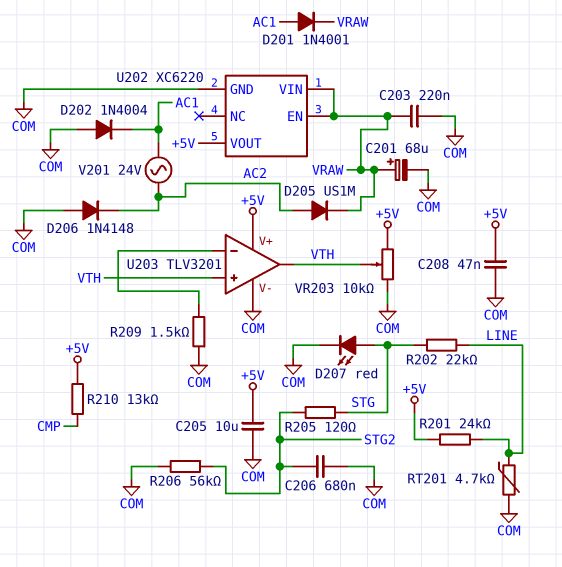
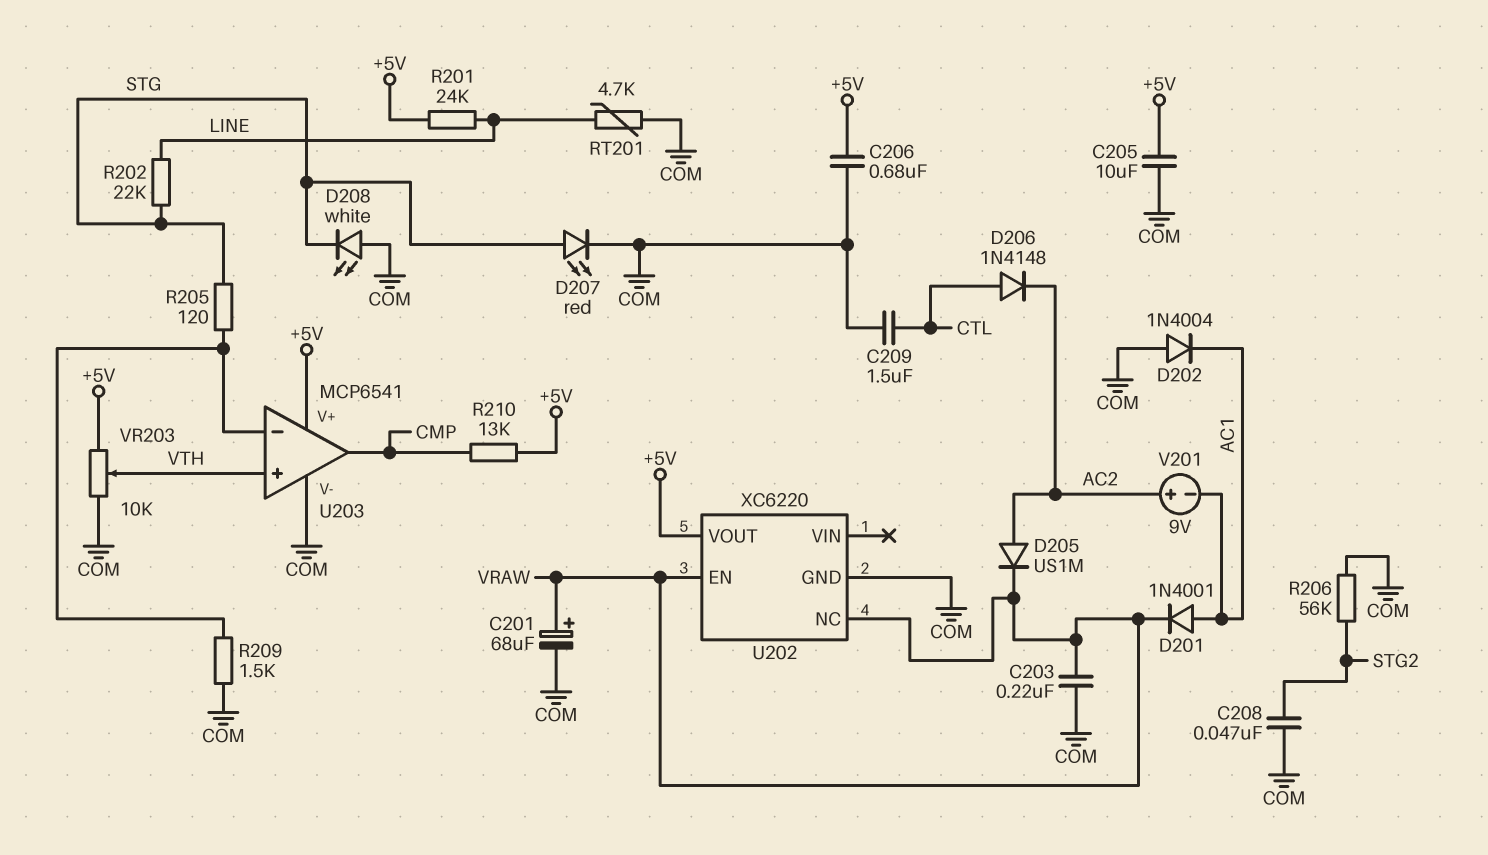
C206: 680nF (COM, STG2) -> 680nF (+5V, COM)
C208: 47nF (+5V, COM) -> 47nF (COM, STG2)
C209: none -> 1.5uF (COM, CTL)
D206: diode 1N4148 (A COM, K AC2) -> diode 1N4148 (A CTL, K AC2)
D208: none -> LED white (A COM, K STG)
R205: 120 (STG, STG2) -> 120 (STG, U203/in-)
U202 pin NC: none -> VRAW
U202 pin VIN: VRAW -> none
U203: TLV3201 -> MCP6541
U203 pin out: VTH -> CMP
V201: AC 24V (AC1, AC2) -> 9V (plus AC2, minus AC1)

